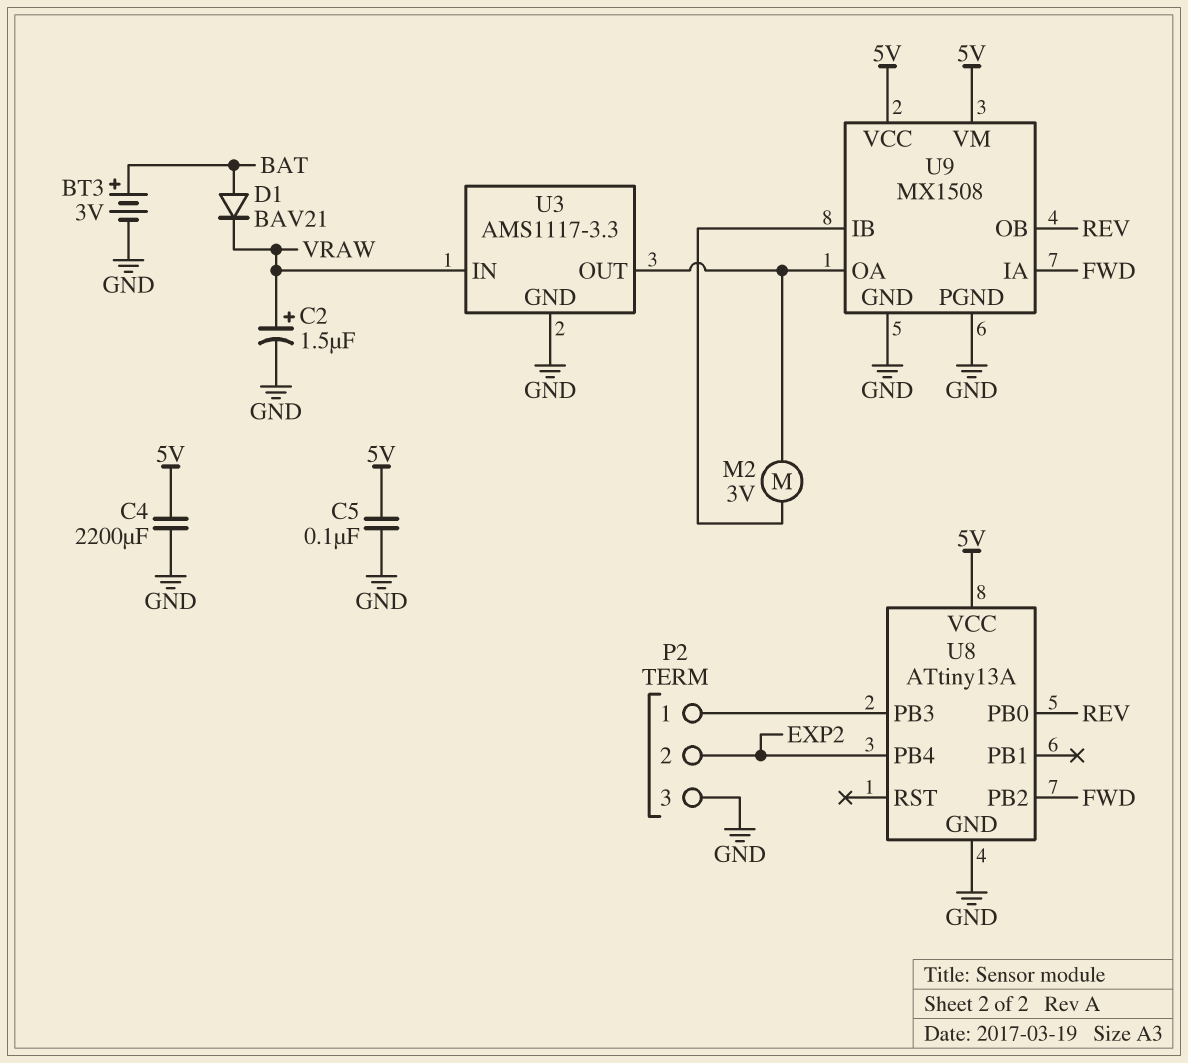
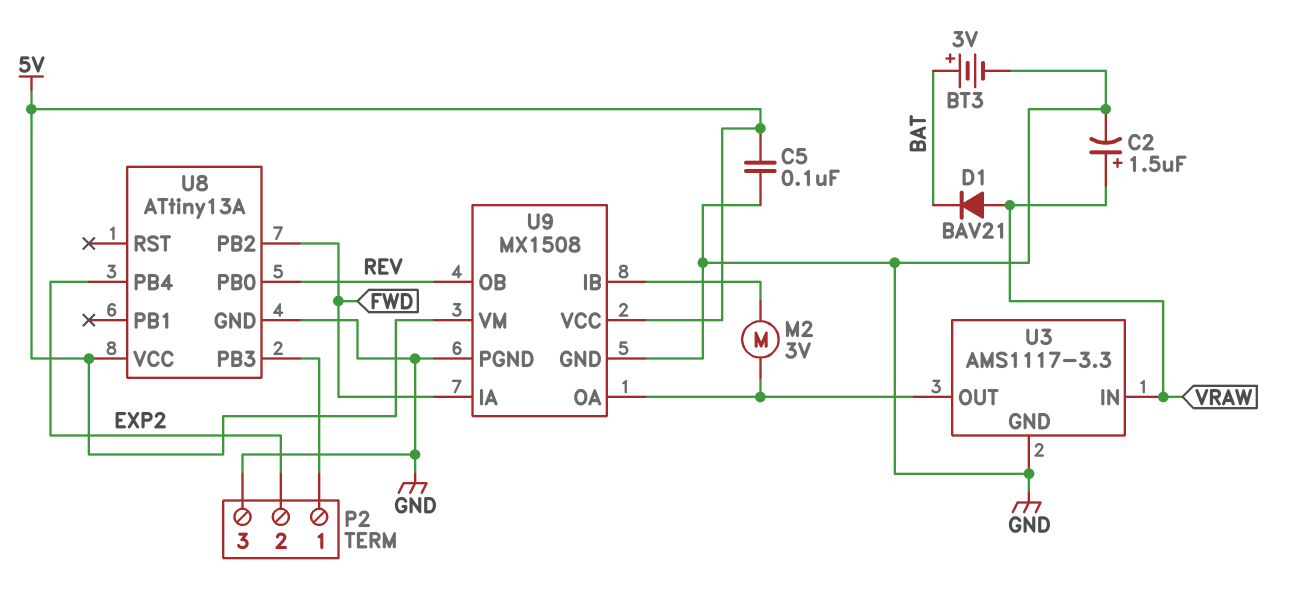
C4: 2200uF (5V, GND) -> none
D1: diode BAV21 (A BAT, K VRAW) -> diode BAV21 (A VRAW, K BAT)

